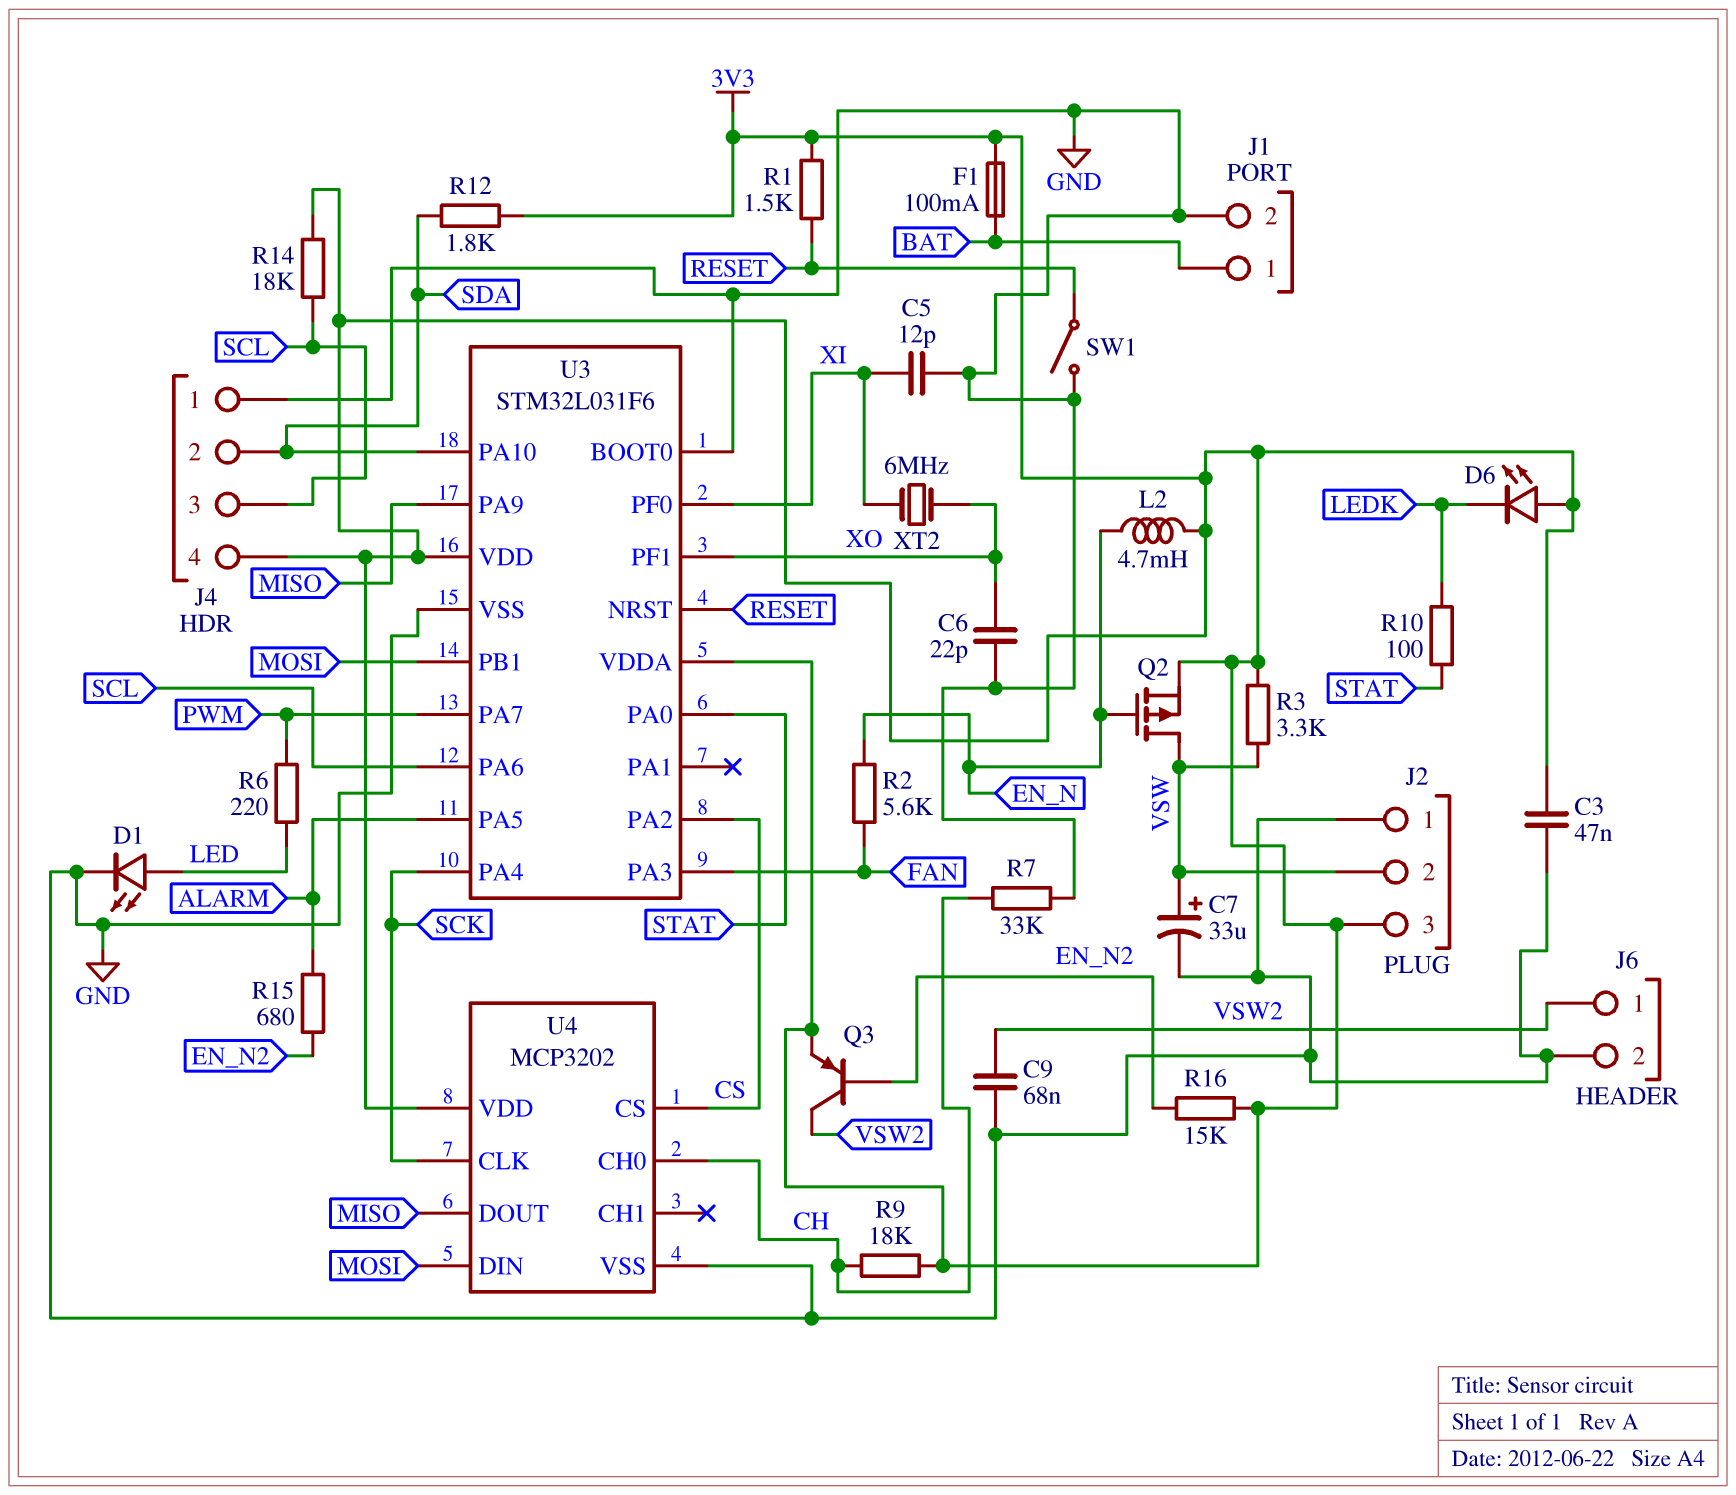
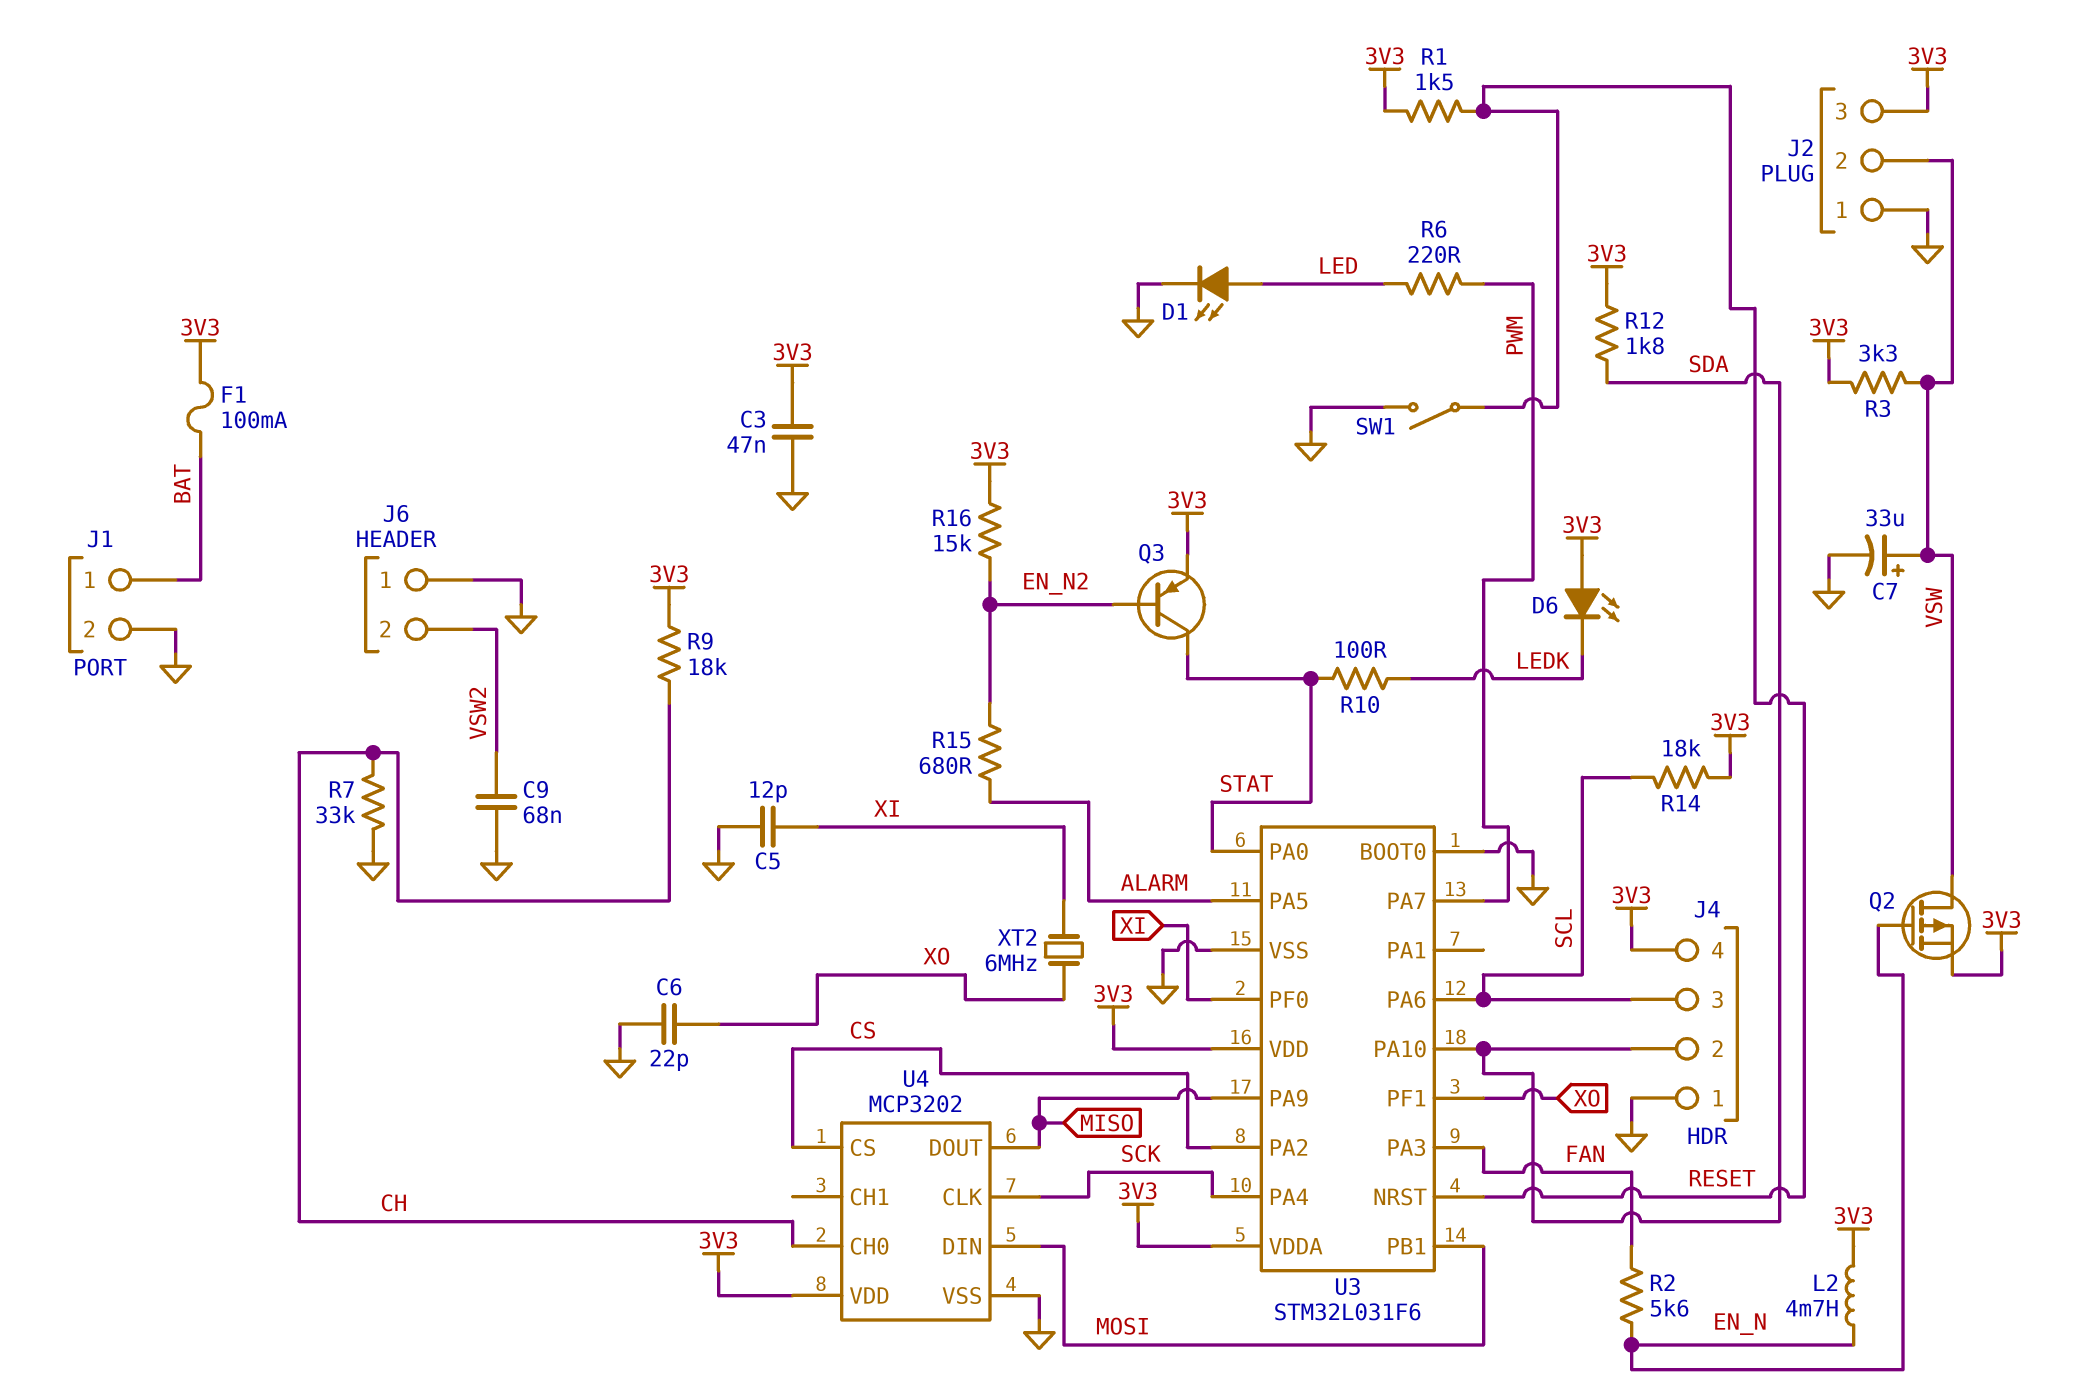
J6 pin 1: VSW2 -> GND
J6 pin 2: GND -> VSW2
Q3: PNP (B EN_N2, C VSW2, E 3V3) -> PNP (B EN_N2, C STAT, E 3V3)

